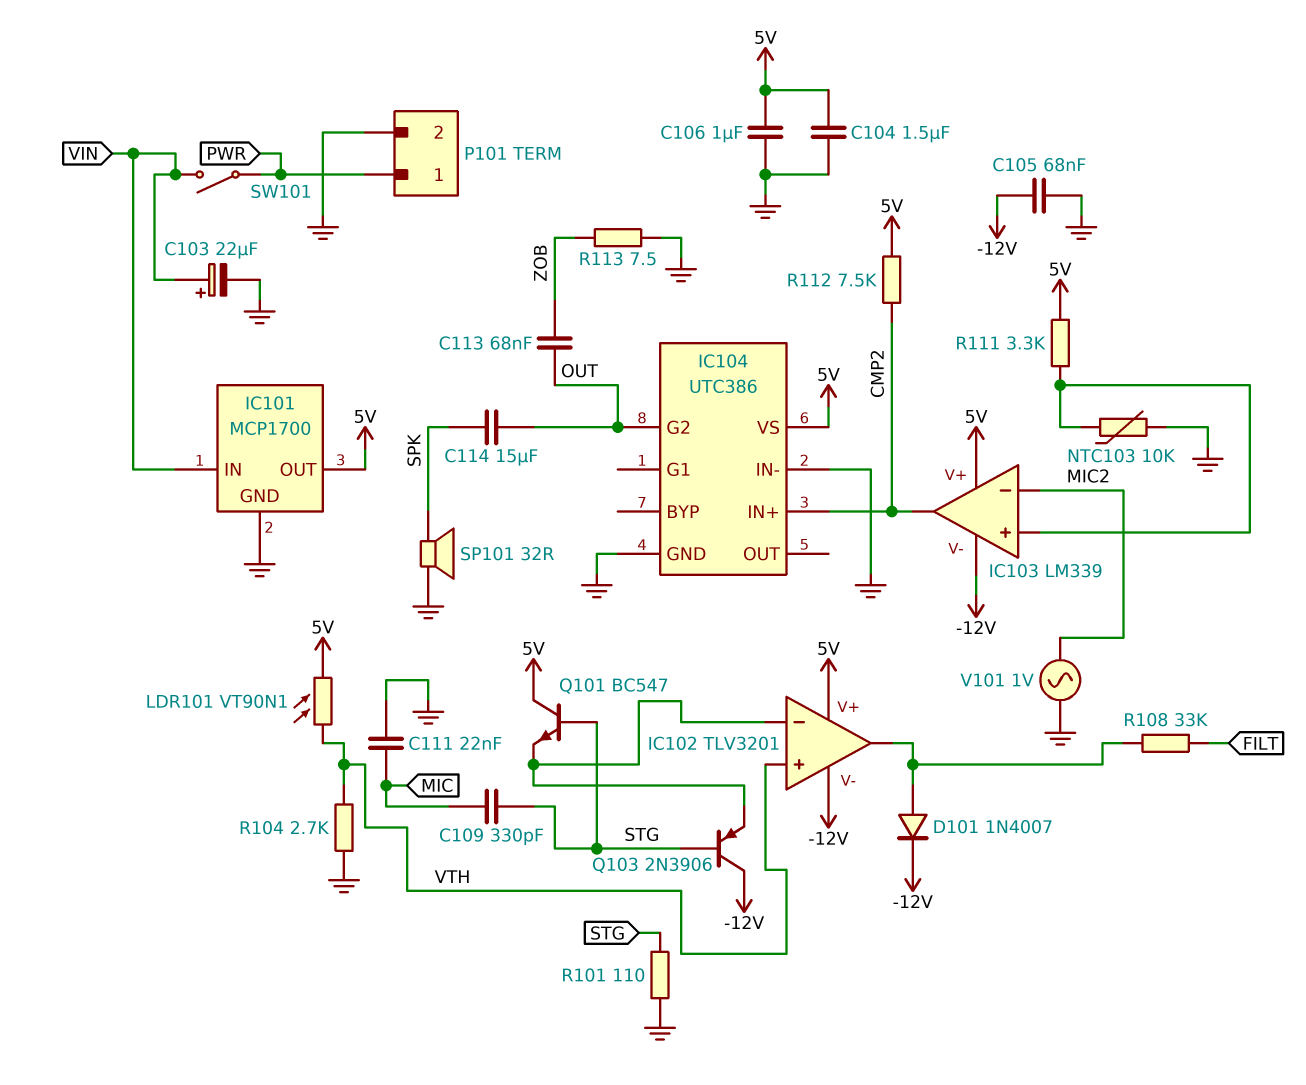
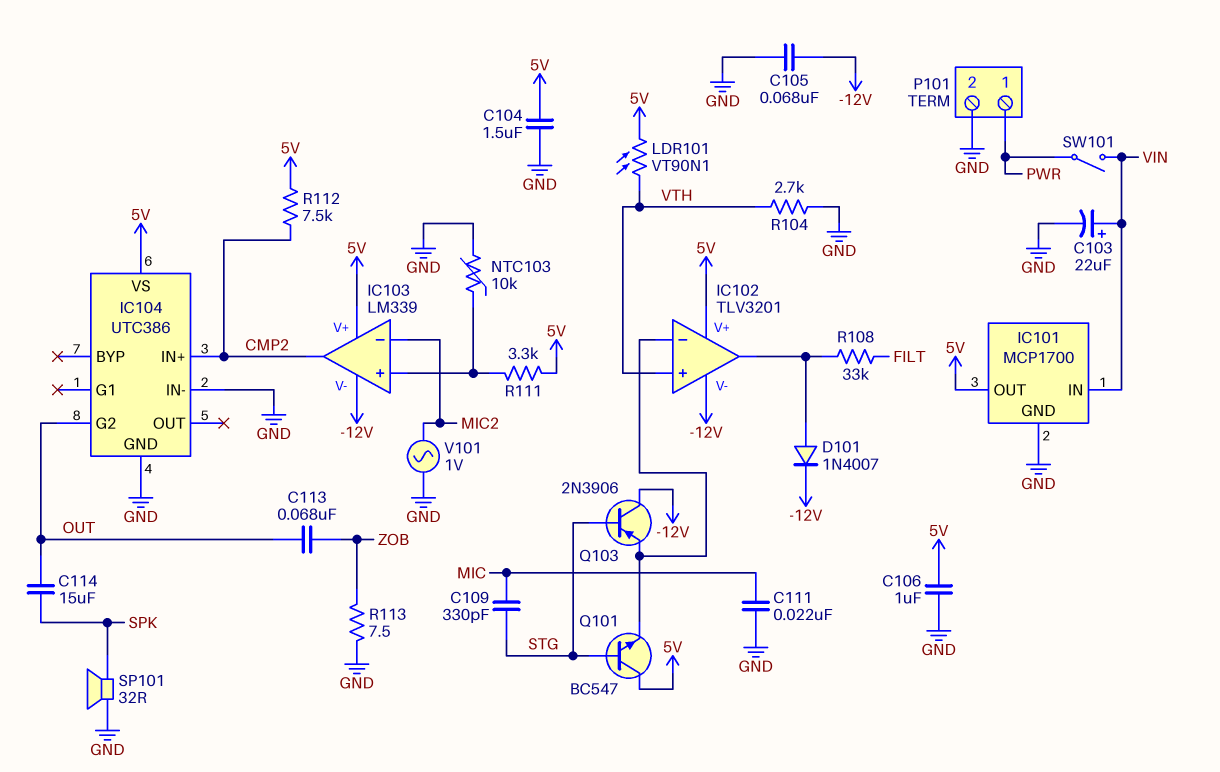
R101: 110 (GND, STG) -> none

